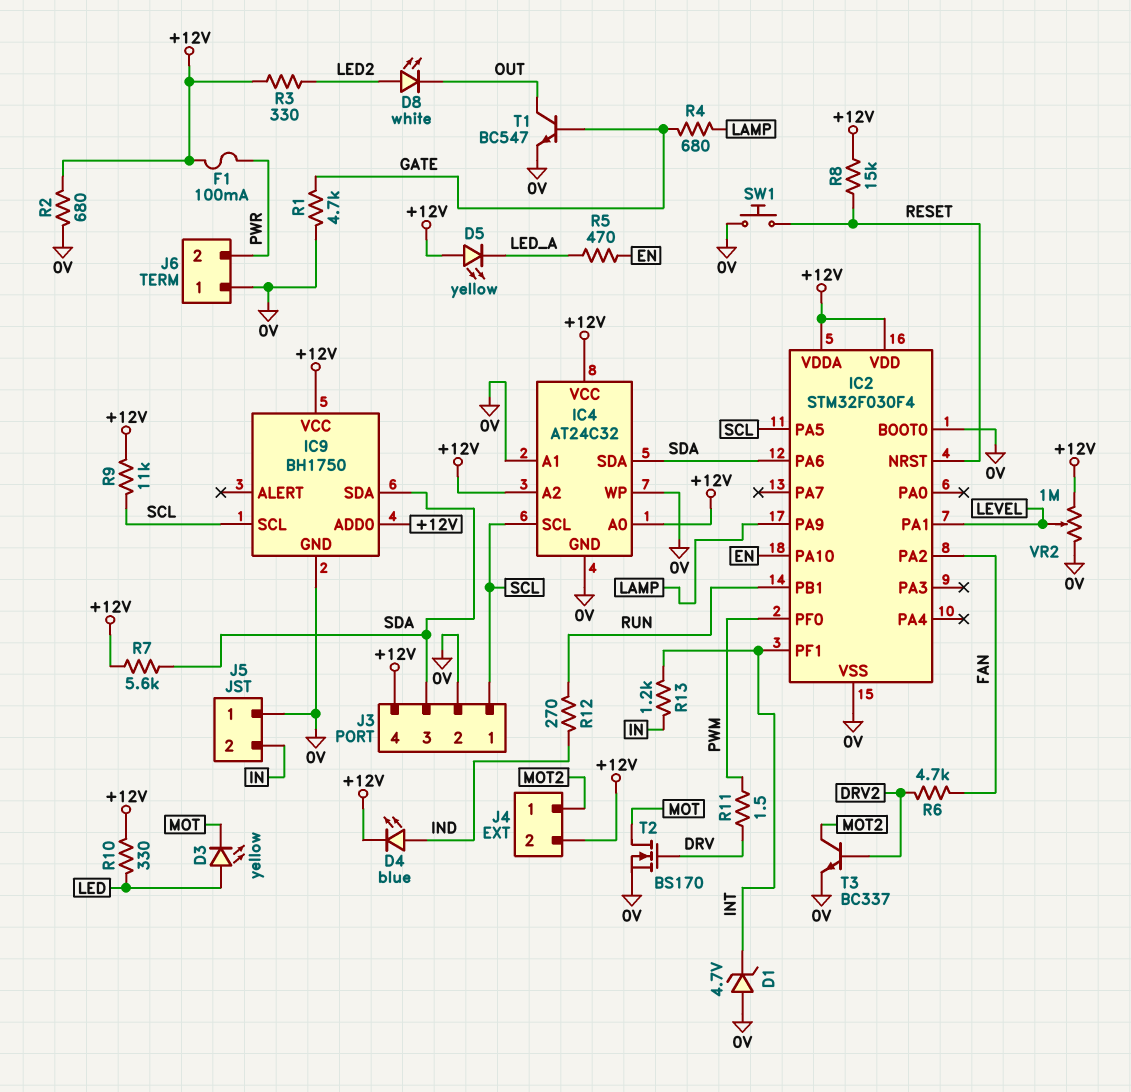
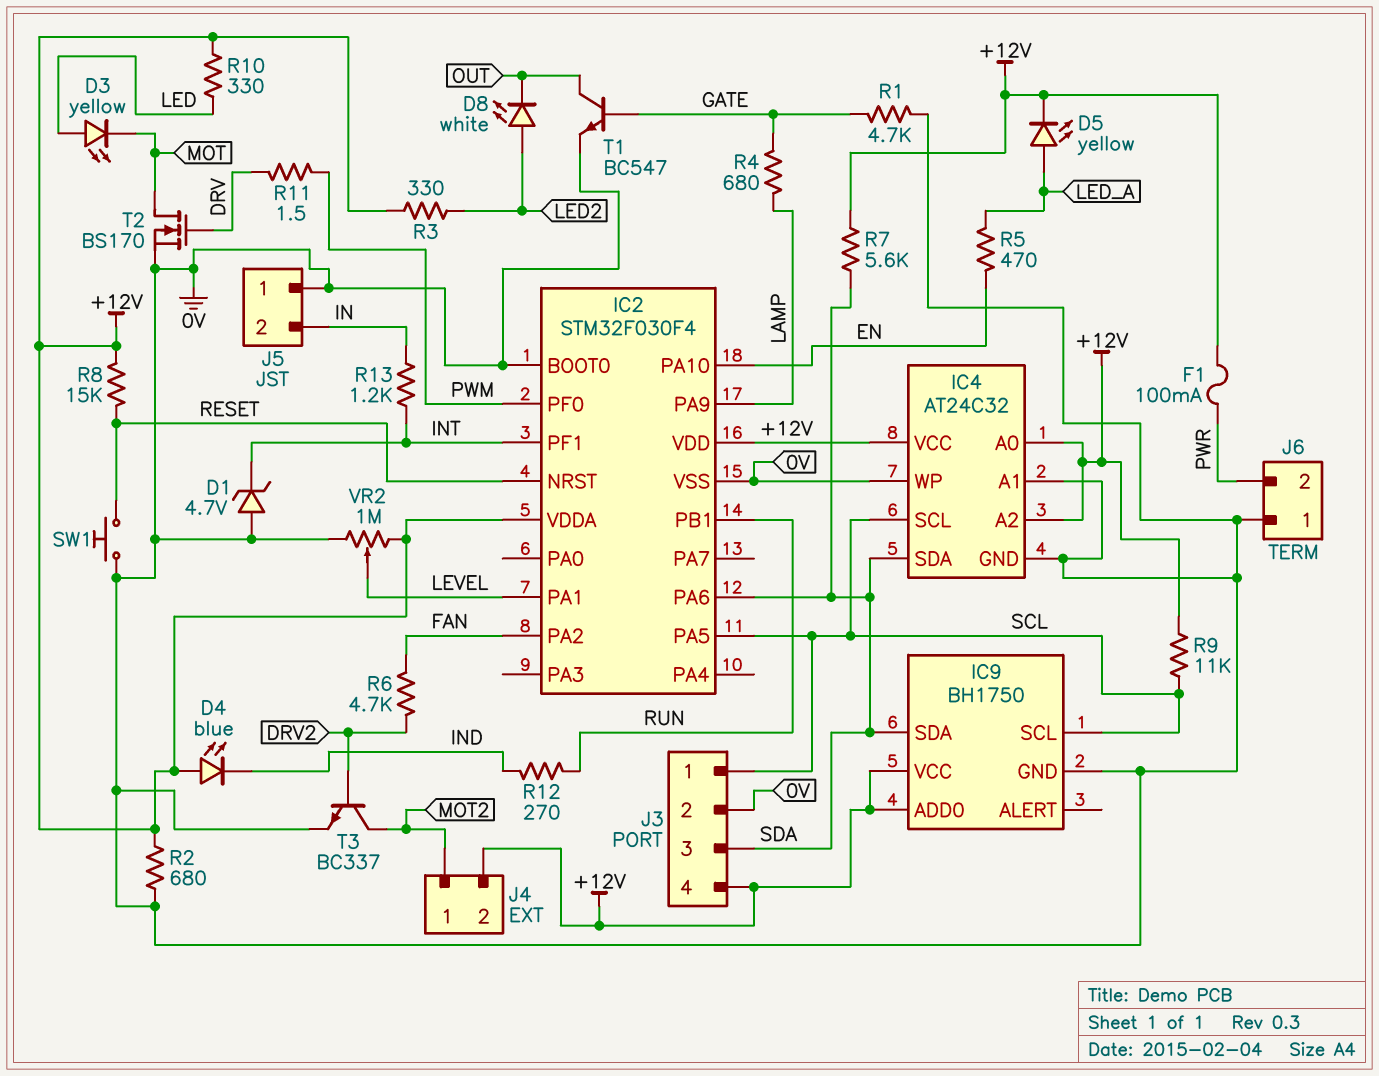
D4: LED blue (A IND, K +12V) -> LED blue (A +12V, K IND)
D5: LED yellow (A +12V, K LED_A) -> LED yellow (A LED_A, K +12V)

